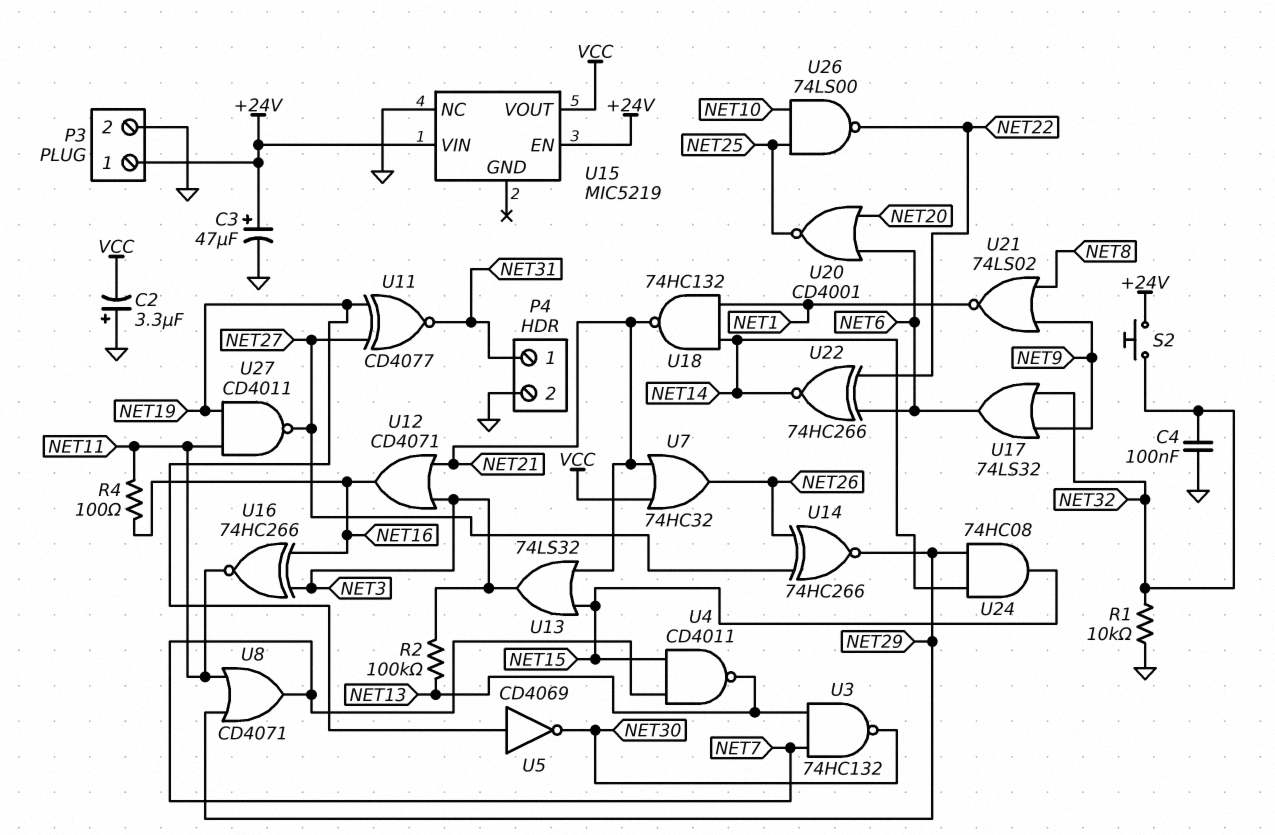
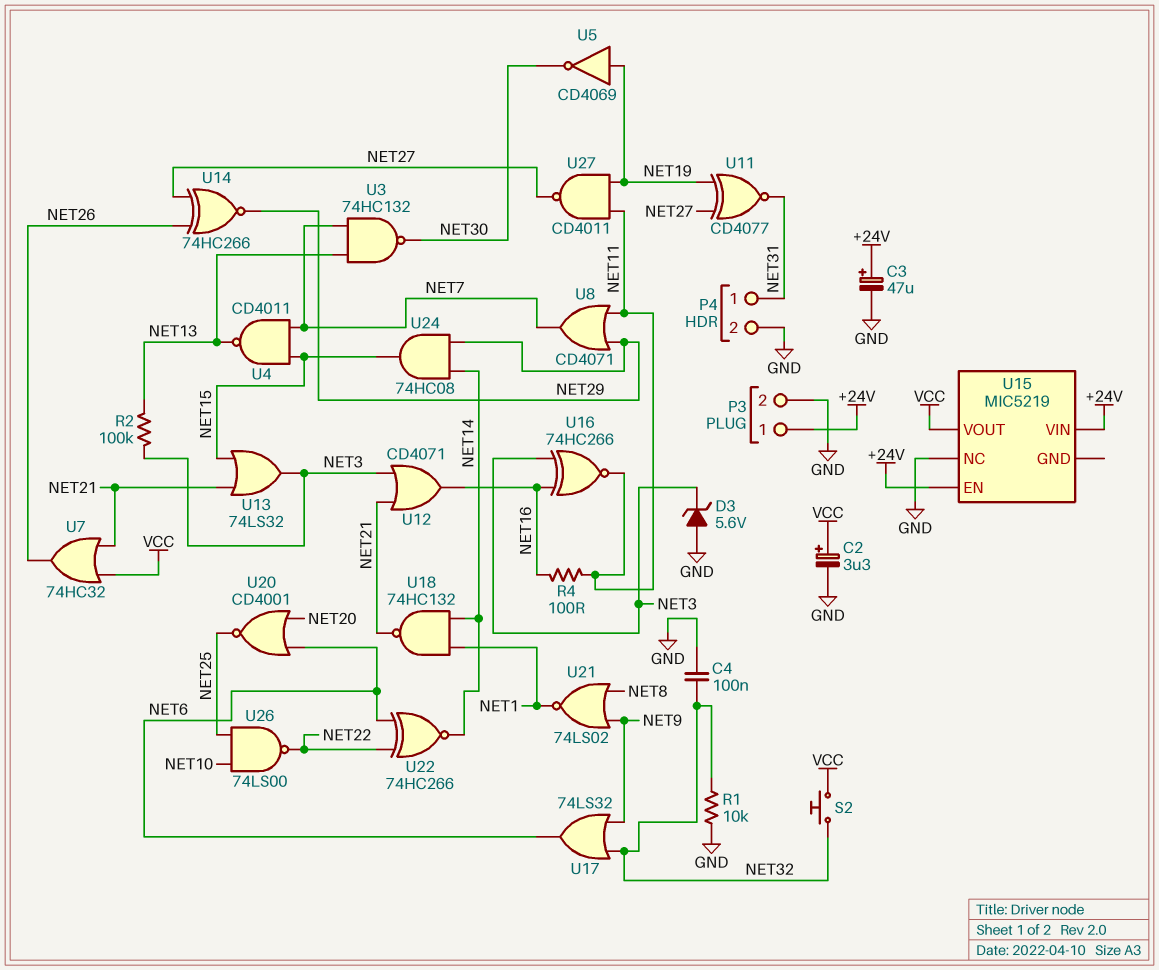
C2: 3.3uF (plus GND, minus VCC) -> 3.3uF (plus VCC, minus GND)
D3: none -> zener 5.6V (A GND, K NET3)
S2: button (+24V, NET32) -> button (NET32, VCC)

